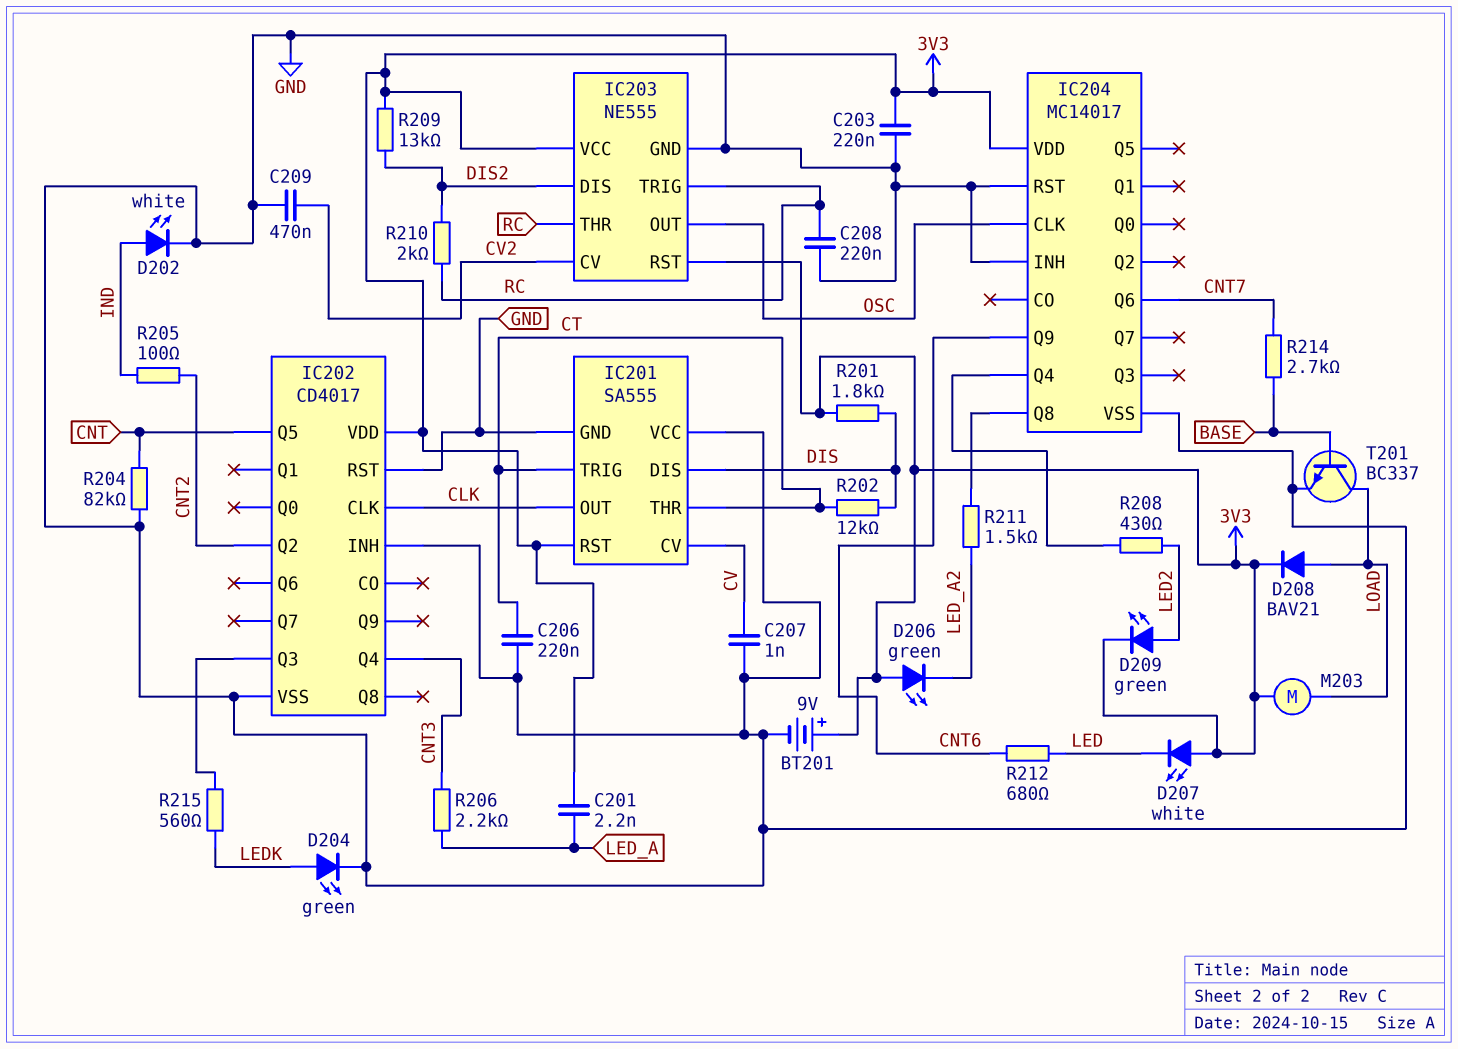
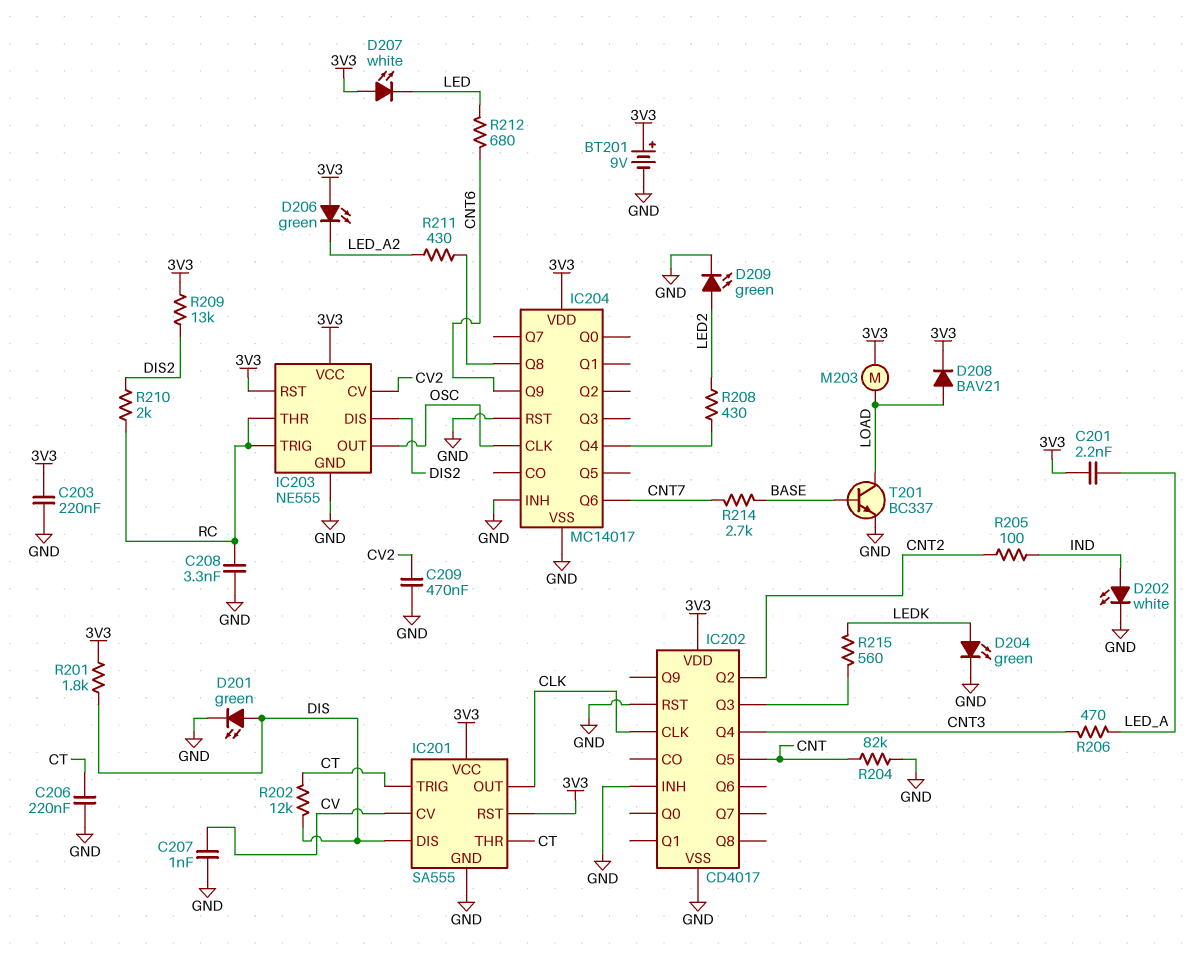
C208: 220nF (GND, RC) -> 3.3nF (GND, RC)
D201: none -> LED green (A DIS, K GND)
D209: LED green (A LED2, K 3V3) -> LED green (A LED2, K GND)
IC201 pin VCC: GND -> 3V3
R206: 2.2k (CNT3, LED_A) -> 470 (CNT3, LED_A)
R211: 1.5k (IC204/Q8, LED_A2) -> 430 (IC204/Q8, LED_A2)

